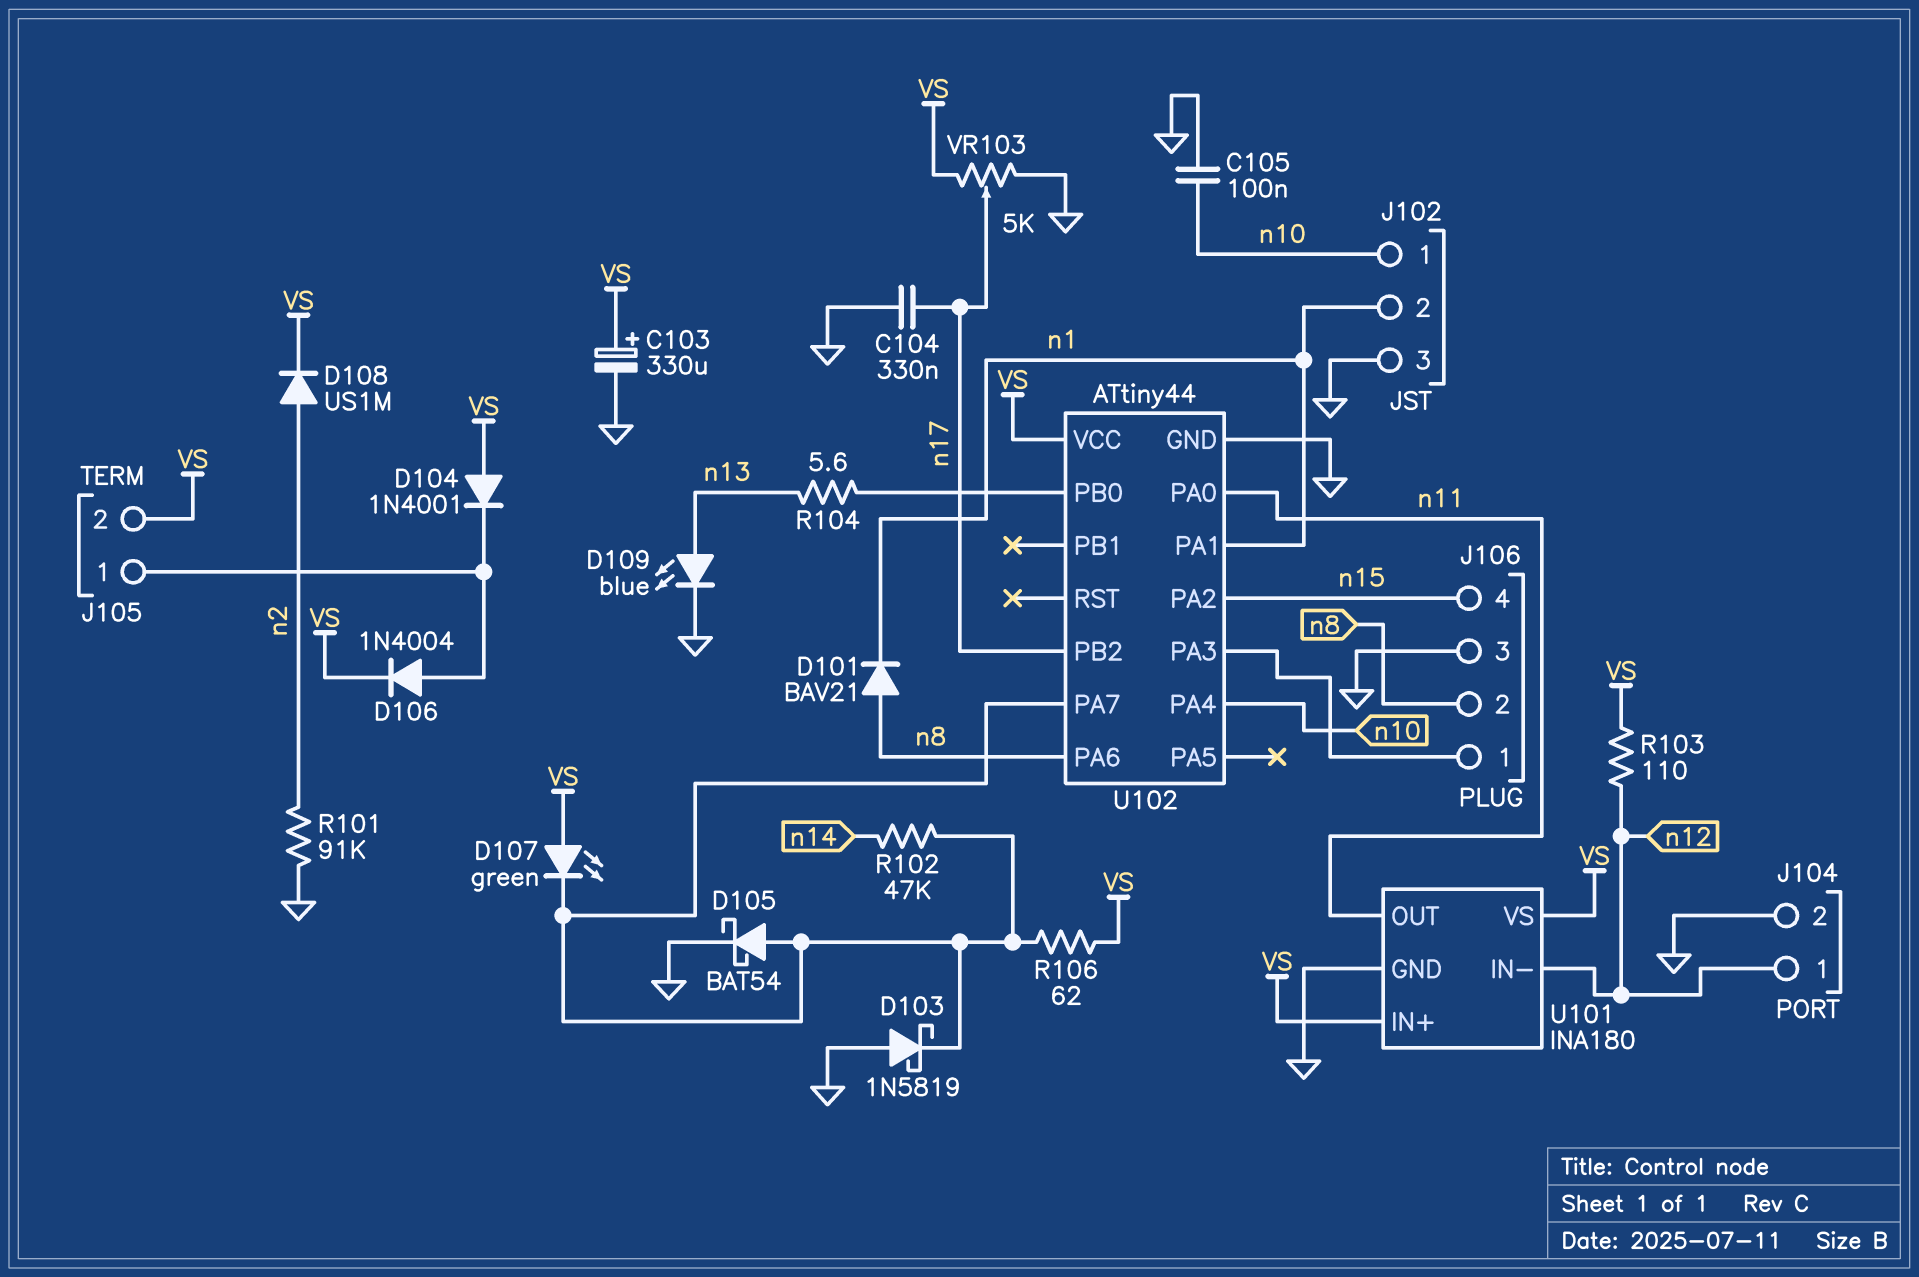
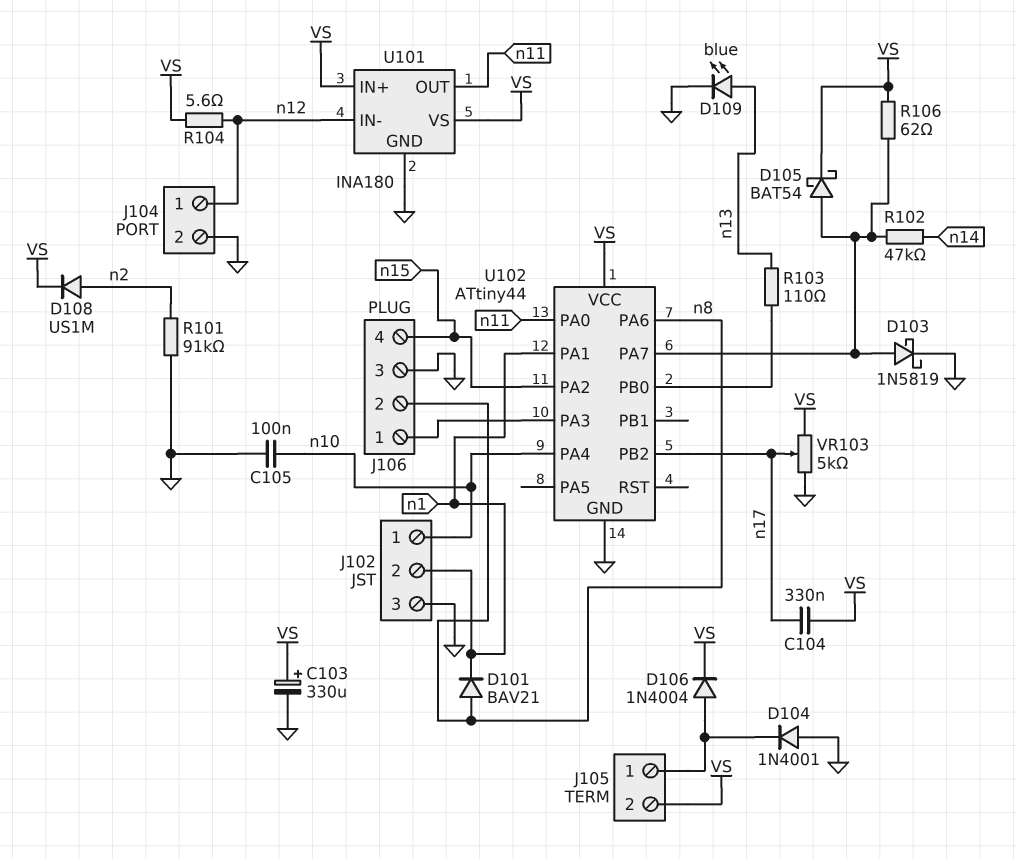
C104: 330nF (GND, n17) -> 330nF (VS, n17)
D103: schottky 1N5819 (A GND, K U102/PA7) -> schottky 1N5819 (A U102/PA7, K GND)
D104: diode 1N4001 (A VS, K J105/1) -> diode 1N4001 (A GND, K J105/1)
D105: schottky BAT54 (A U102/PA7, K GND) -> schottky BAT54 (A U102/PA7, K VS)
D107: LED green (A VS, K U102/PA7) -> none
R103: 110 (VS, n12) -> 110 (U102/PB0, n13)
R104: 5.6 (U102/PB0, n13) -> 5.6 (VS, n12)

